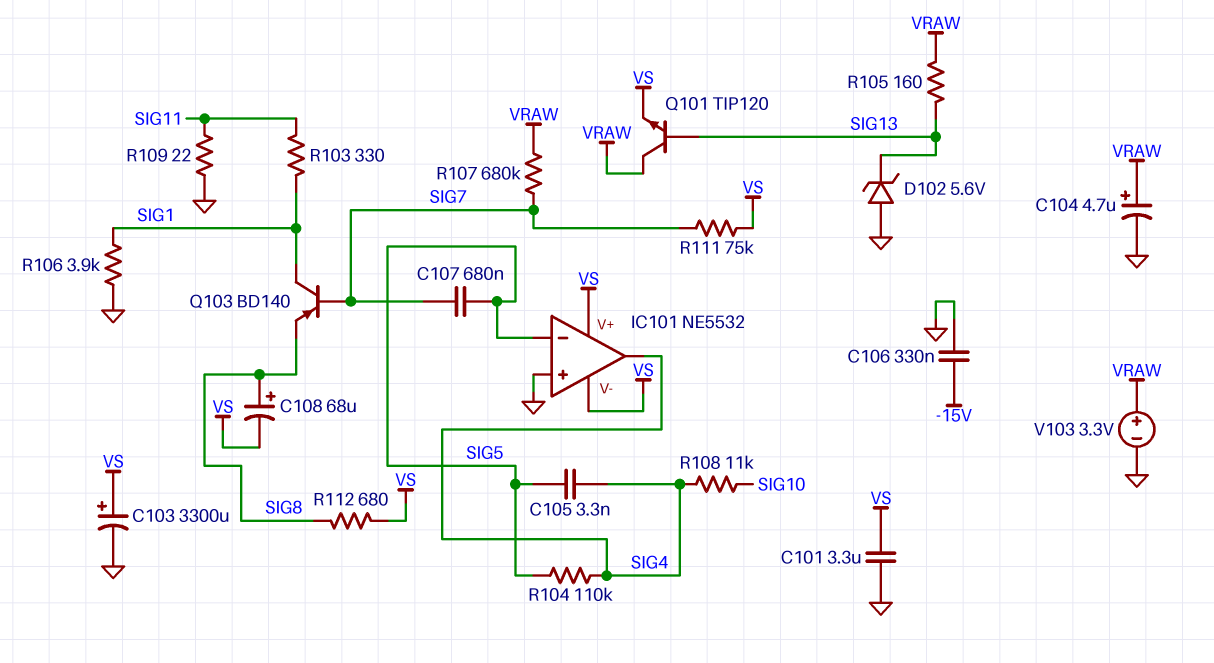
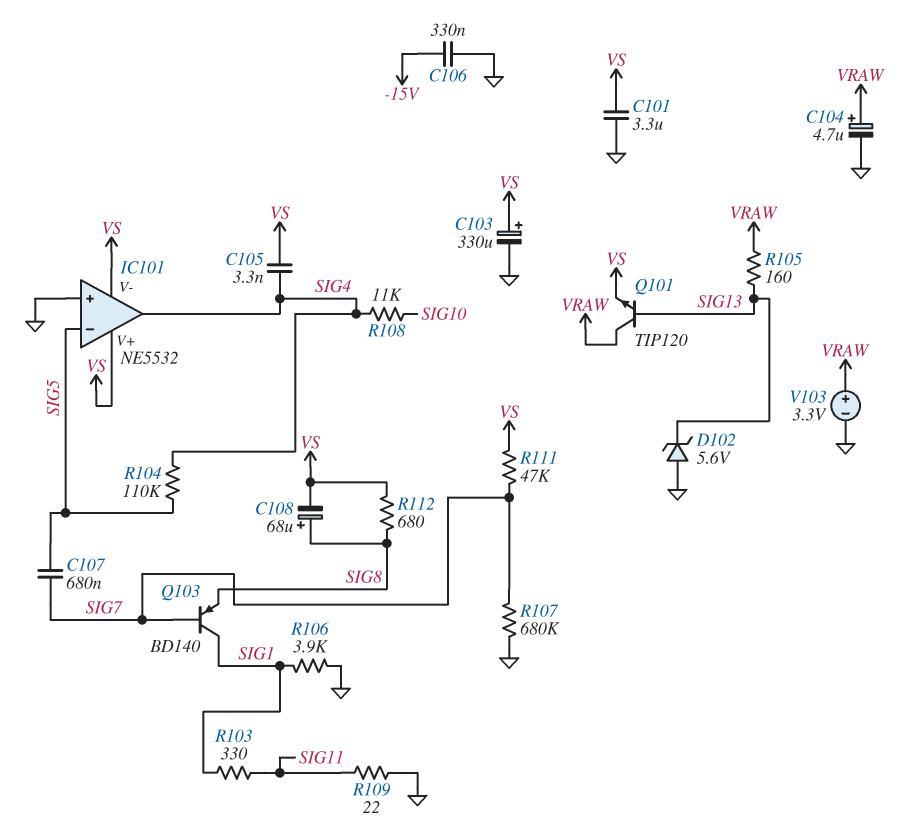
C103: 3300uF (plus VS, minus GND) -> 330uF (plus VS, minus GND)
C105: 3.3nF (SIG4, SIG5) -> 3.3nF (SIG4, VS)
R107: 680k (SIG7, VRAW) -> 680k (GND, SIG7)
R111: 75k (SIG7, VS) -> 47k (SIG7, VS)

